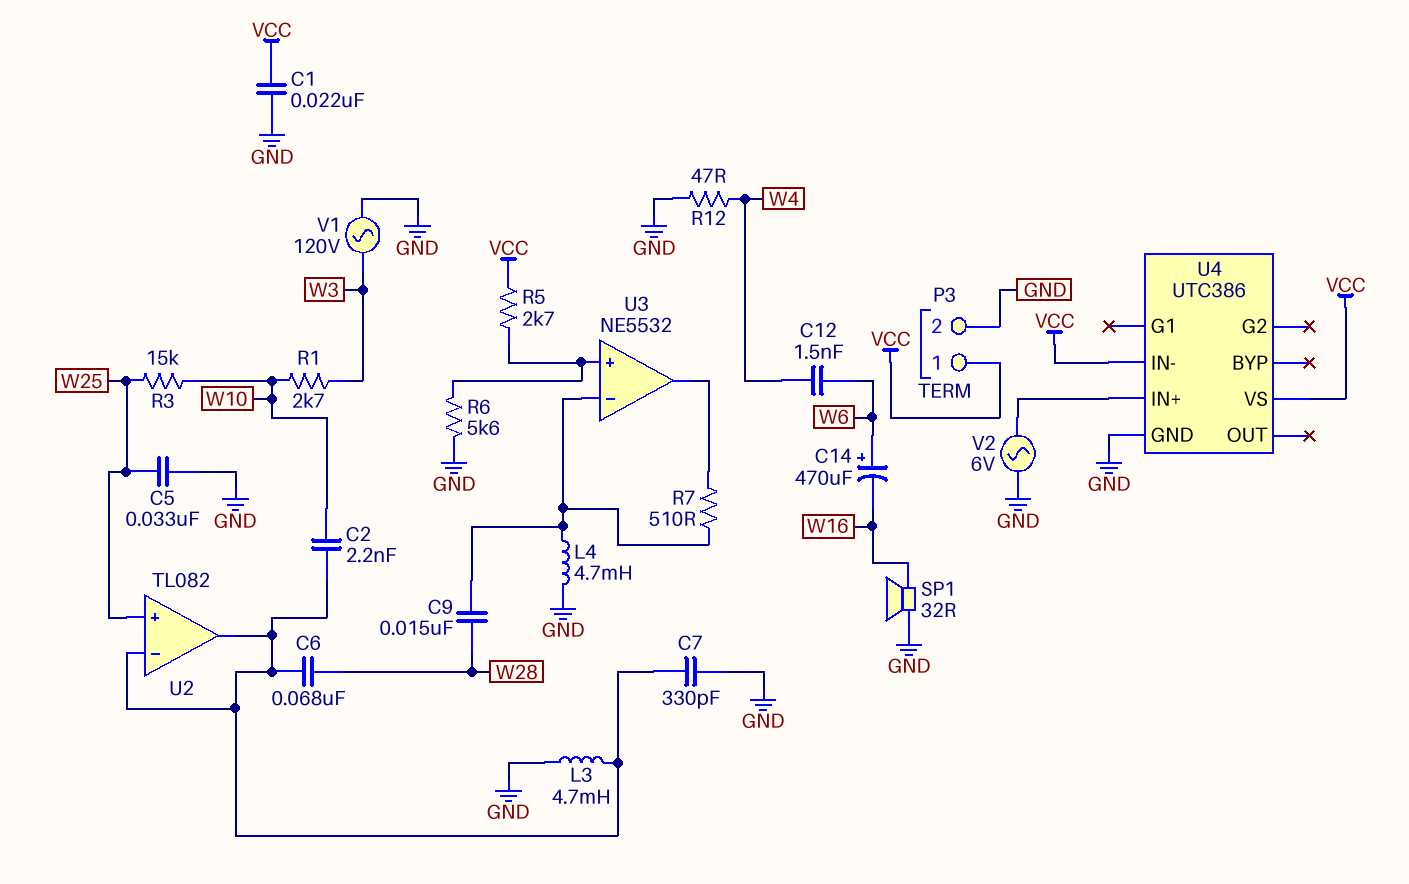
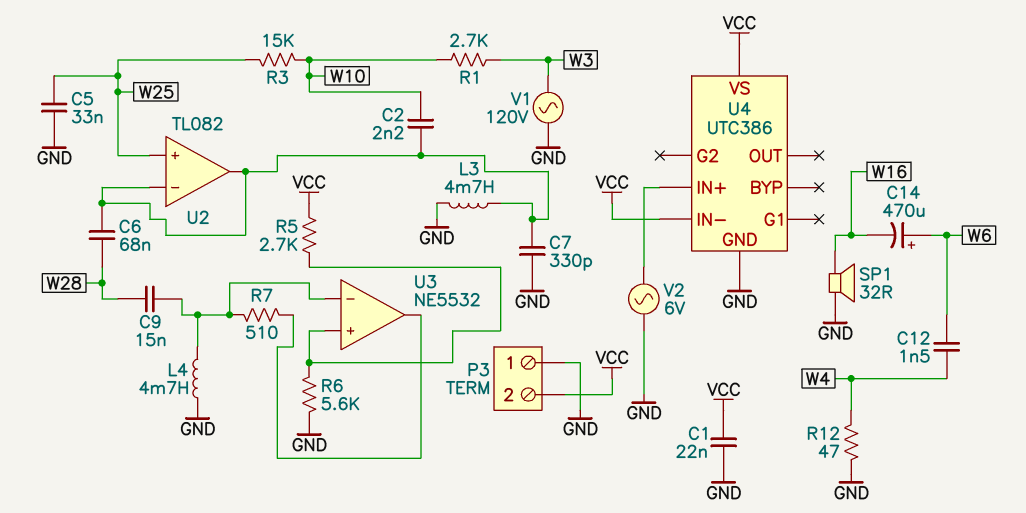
P3 pin 1: VCC -> GND
P3 pin 2: GND -> VCC

